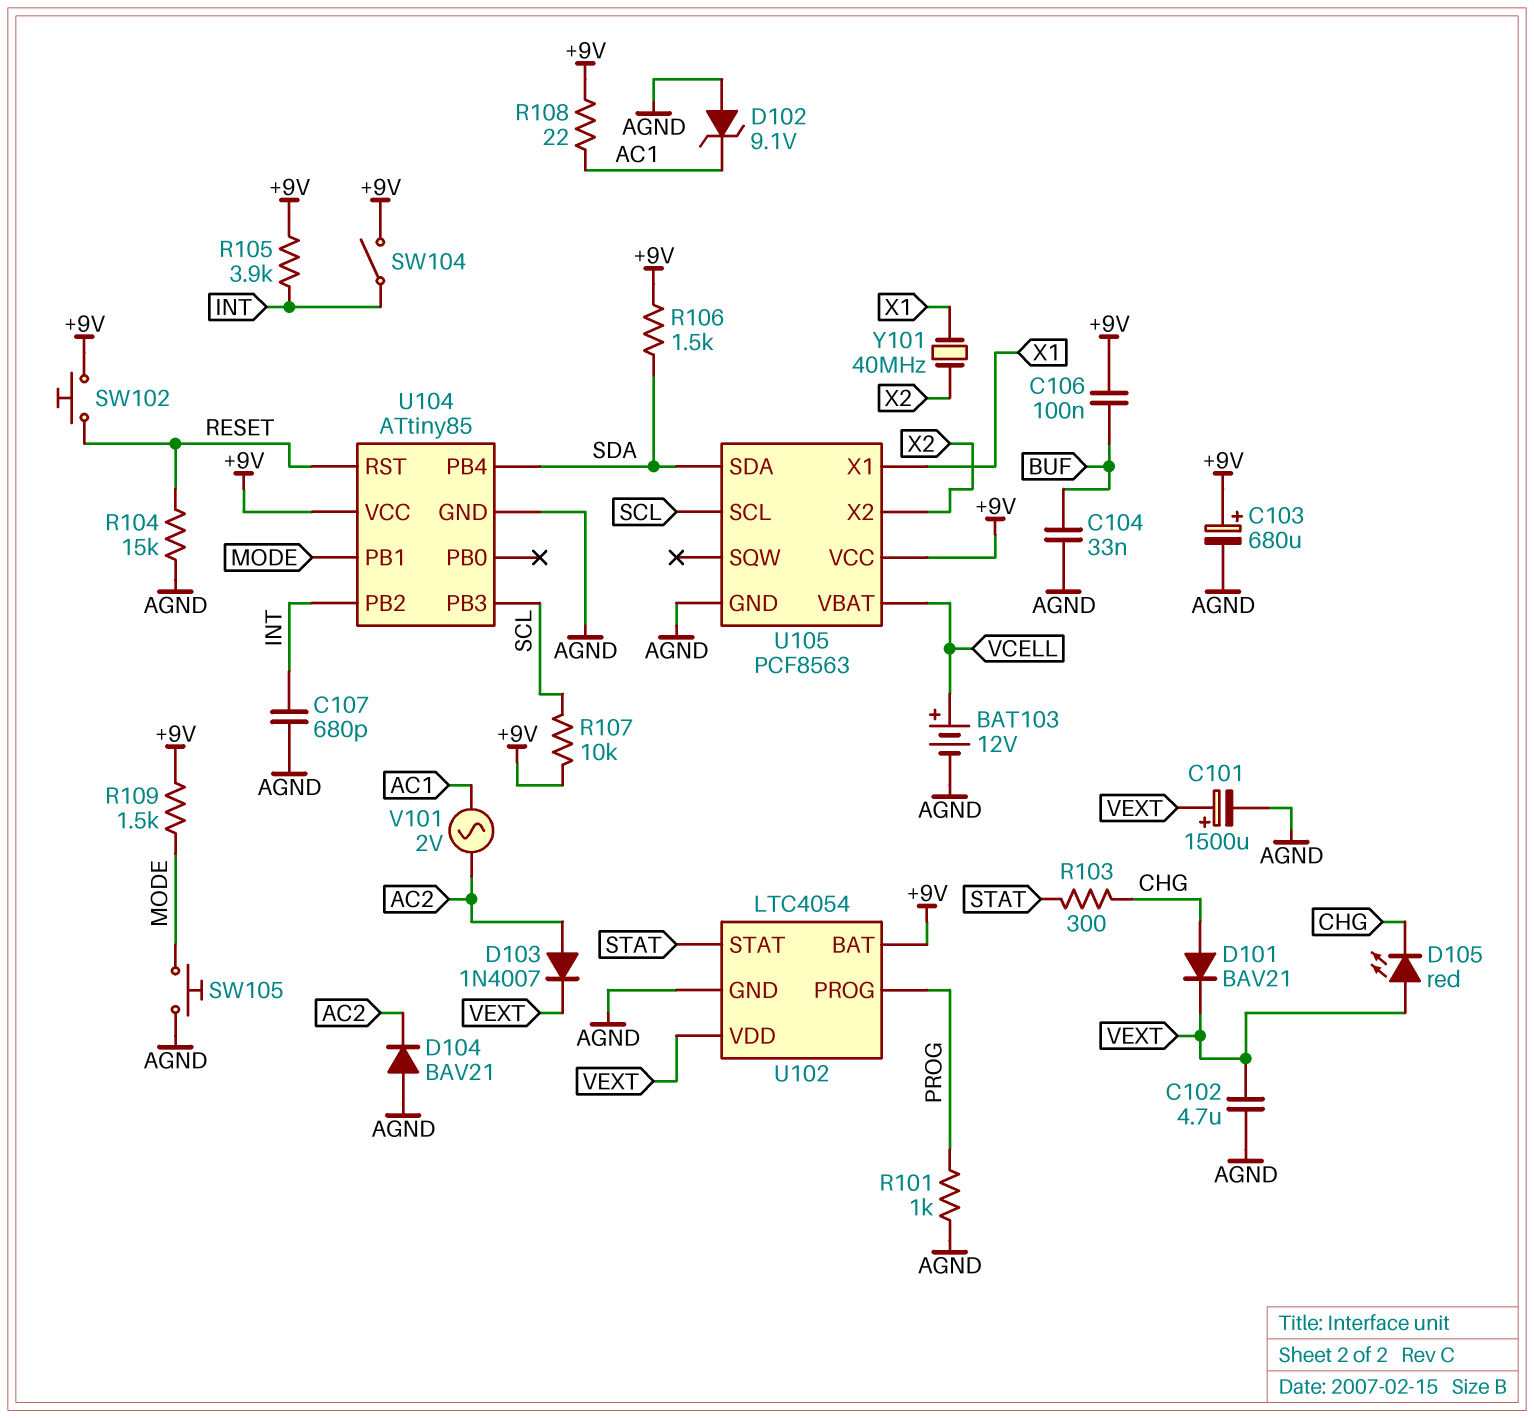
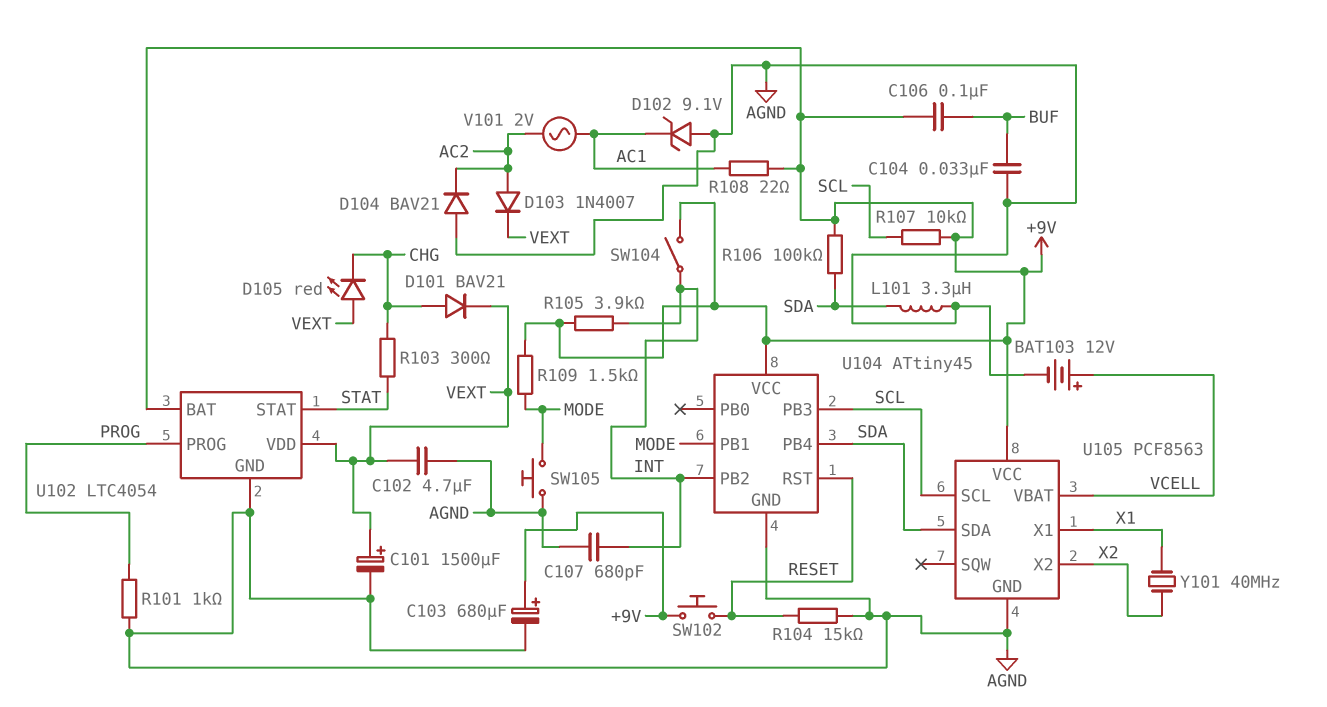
L101: none -> 3.3uH (AGND, SDA)
R106: 1.5k (+9V, SDA) -> 100k (+9V, SDA)
U104: ATtiny85 -> ATtiny45

